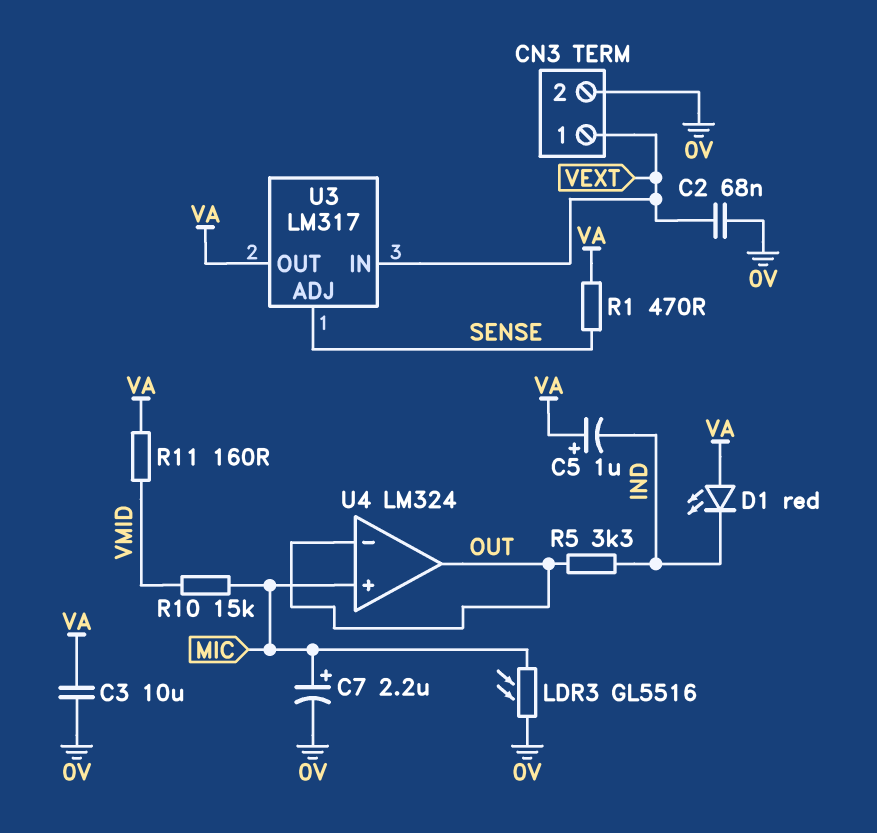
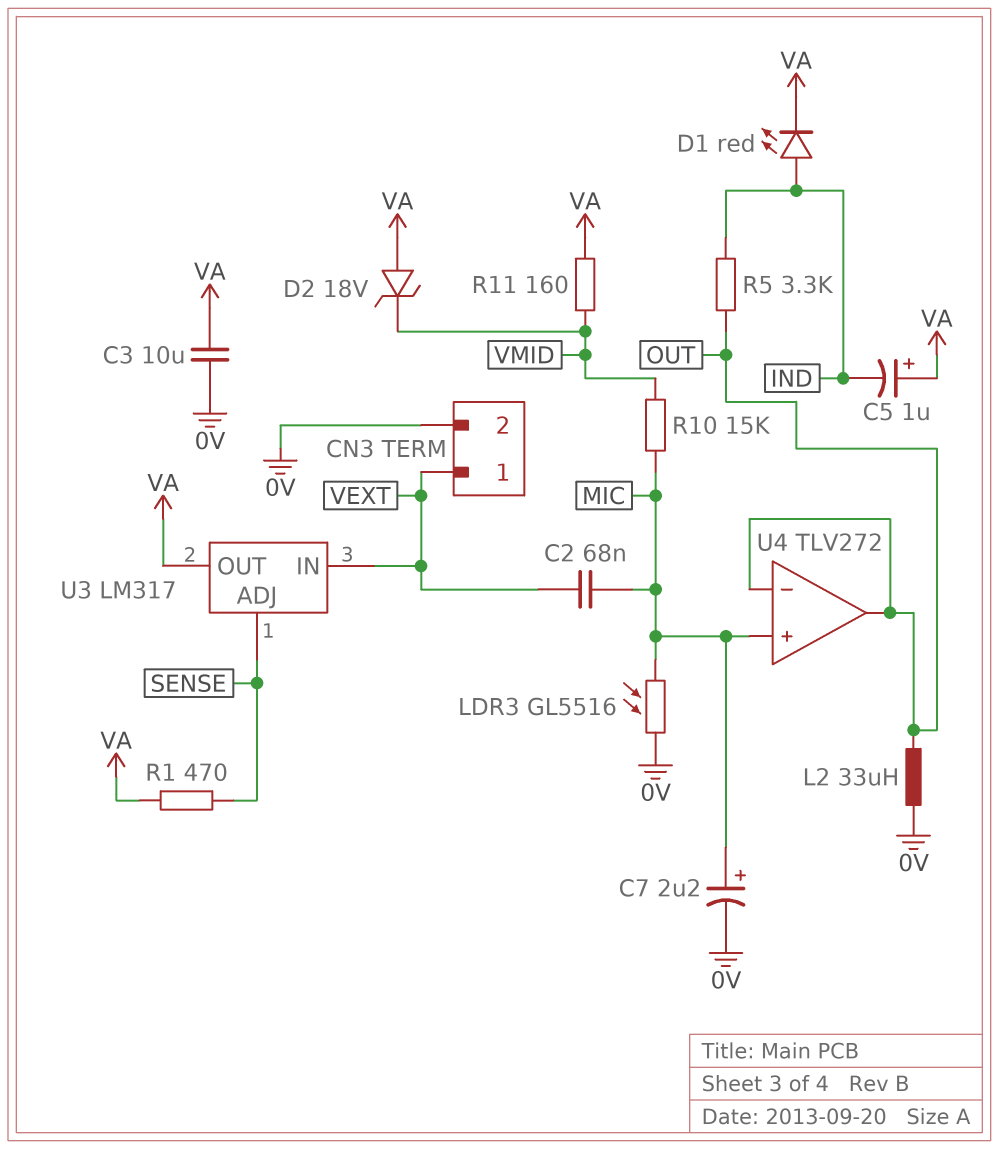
C2: 68nF (0V, VEXT) -> 68nF (MIC, VEXT)
D1: LED red (A VA, K IND) -> LED red (A IND, K VA)
D2: none -> zener 18V (A VA, K VMID)
L2: none -> 33uH (0V, OUT)
U4: LM324 -> TLV272

